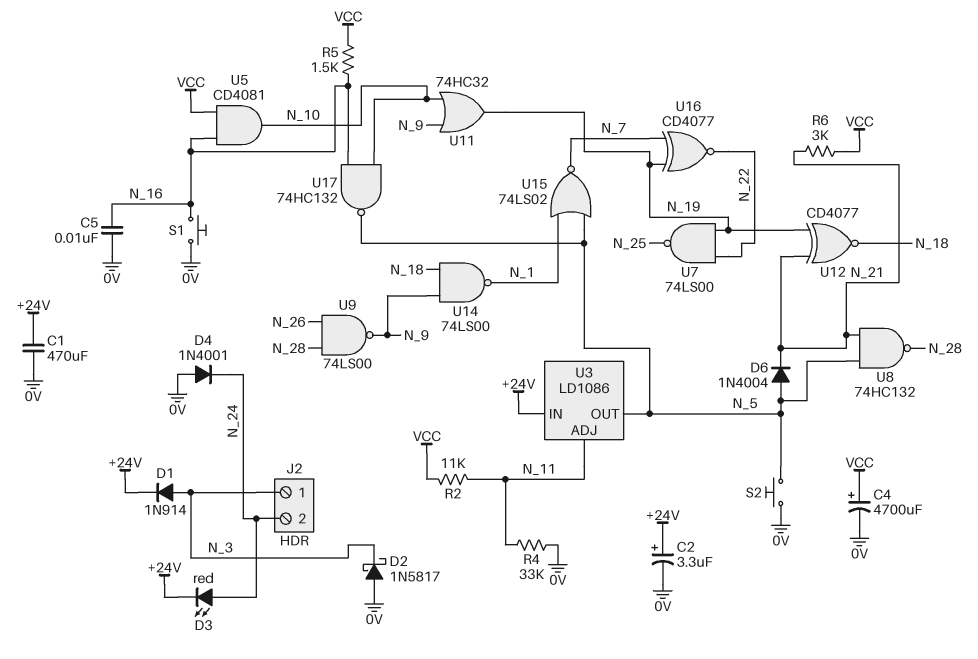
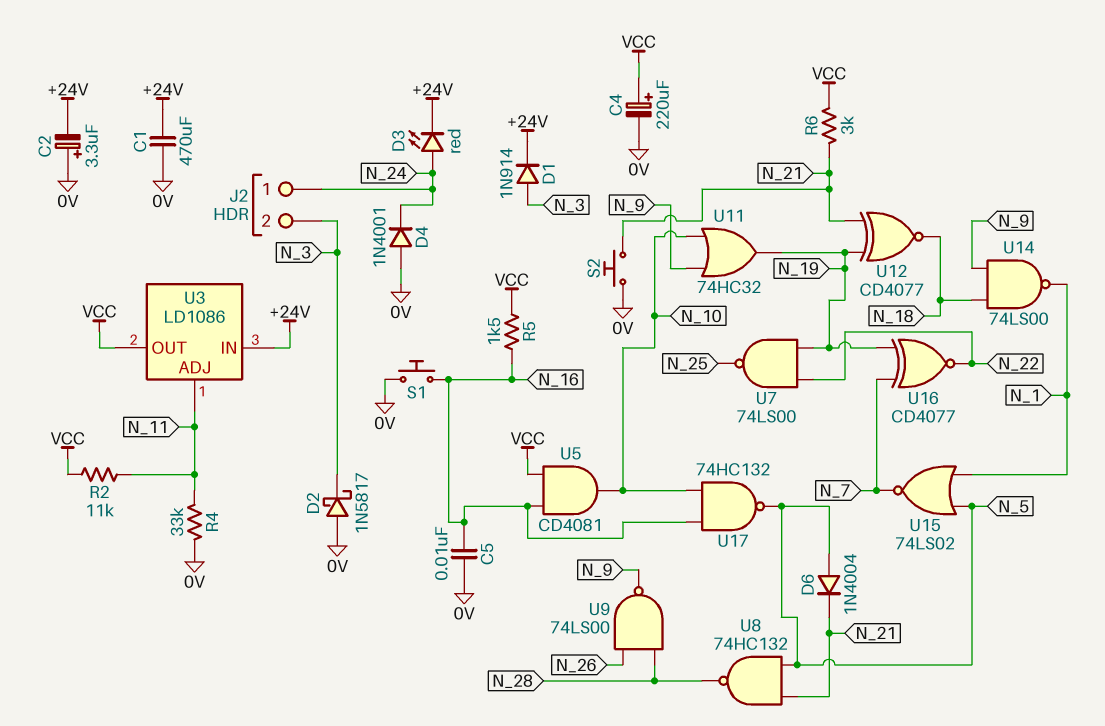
C2: 3.3uF (plus +24V, minus 0V) -> 3.3uF (plus 0V, minus +24V)
C4: 4700uF (plus VCC, minus 0V) -> 220uF (plus VCC, minus 0V)
J2 pin 1: N_3 -> N_24
J2 pin 2: N_24 -> N_3
S2: button (0V, N_5) -> button (0V, N_21)
U3 pin OUT: N_5 -> VCC

